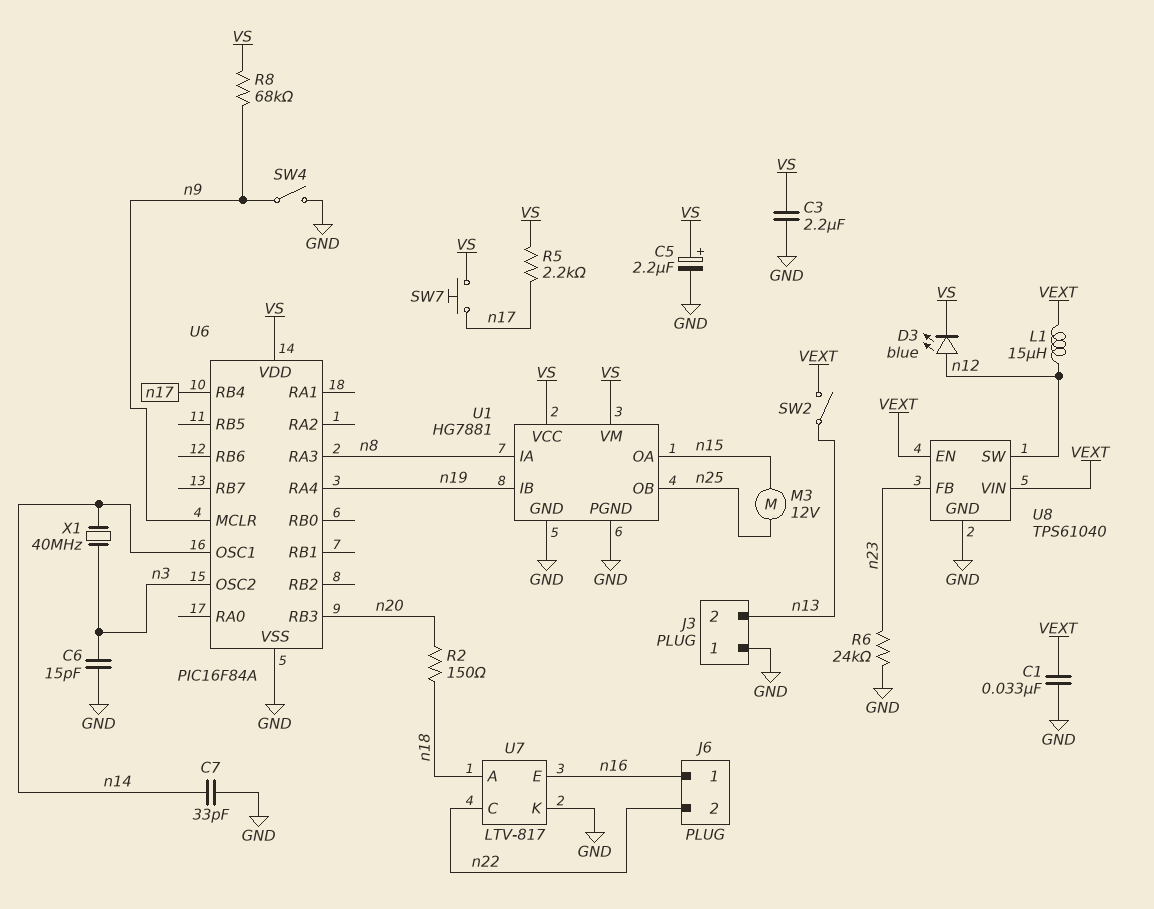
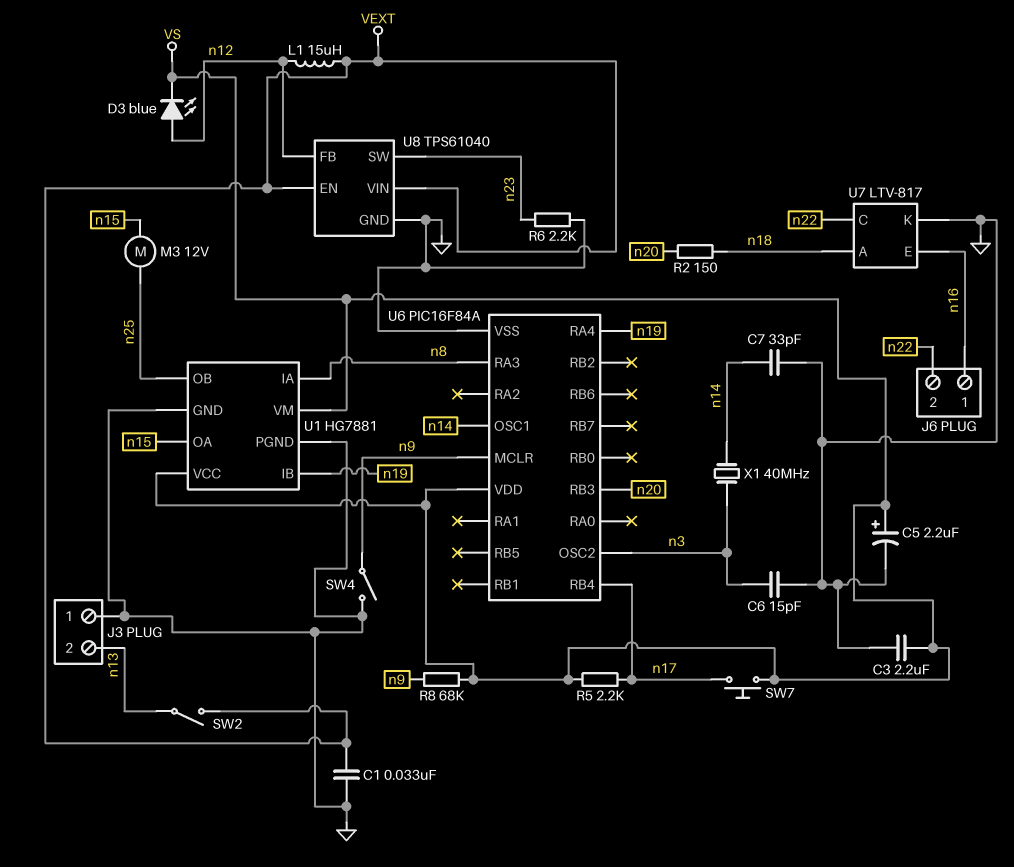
R6: 24k (GND, n23) -> 2.2k (GND, n23)
U8 pin FB: n23 -> n12
U8 pin SW: n12 -> n23

